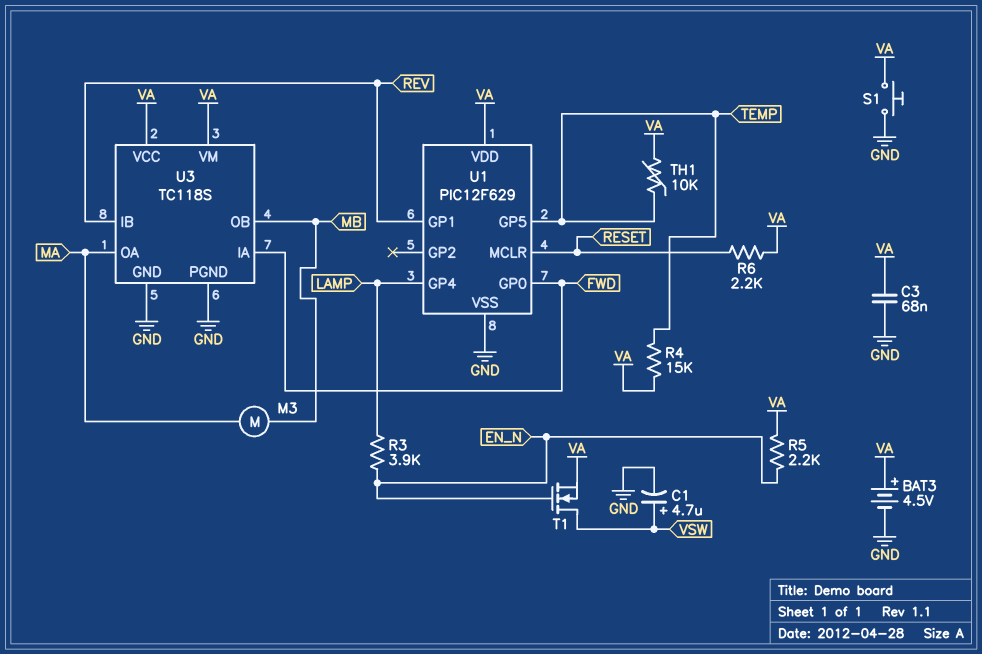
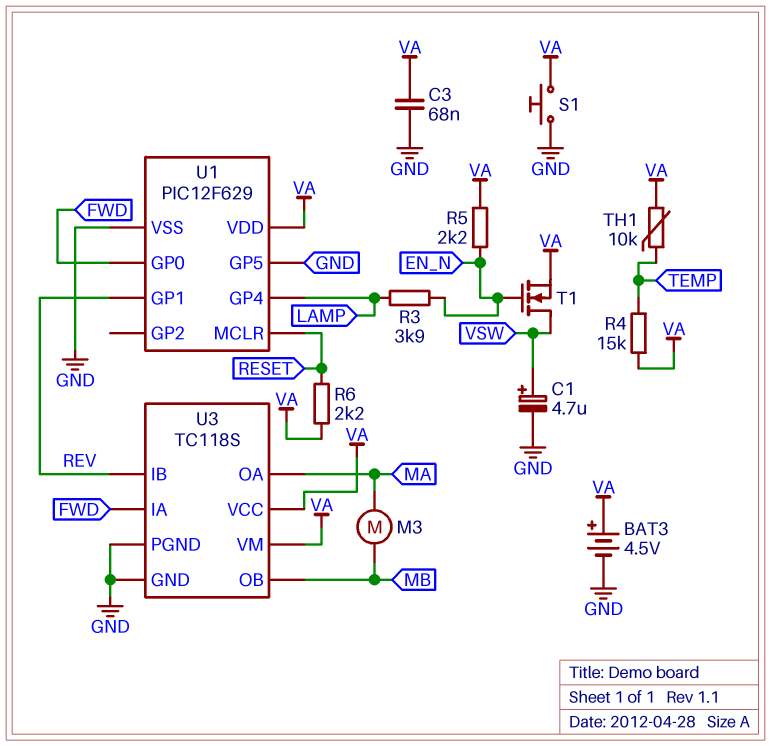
U1 pin GP5: TEMP -> GND

